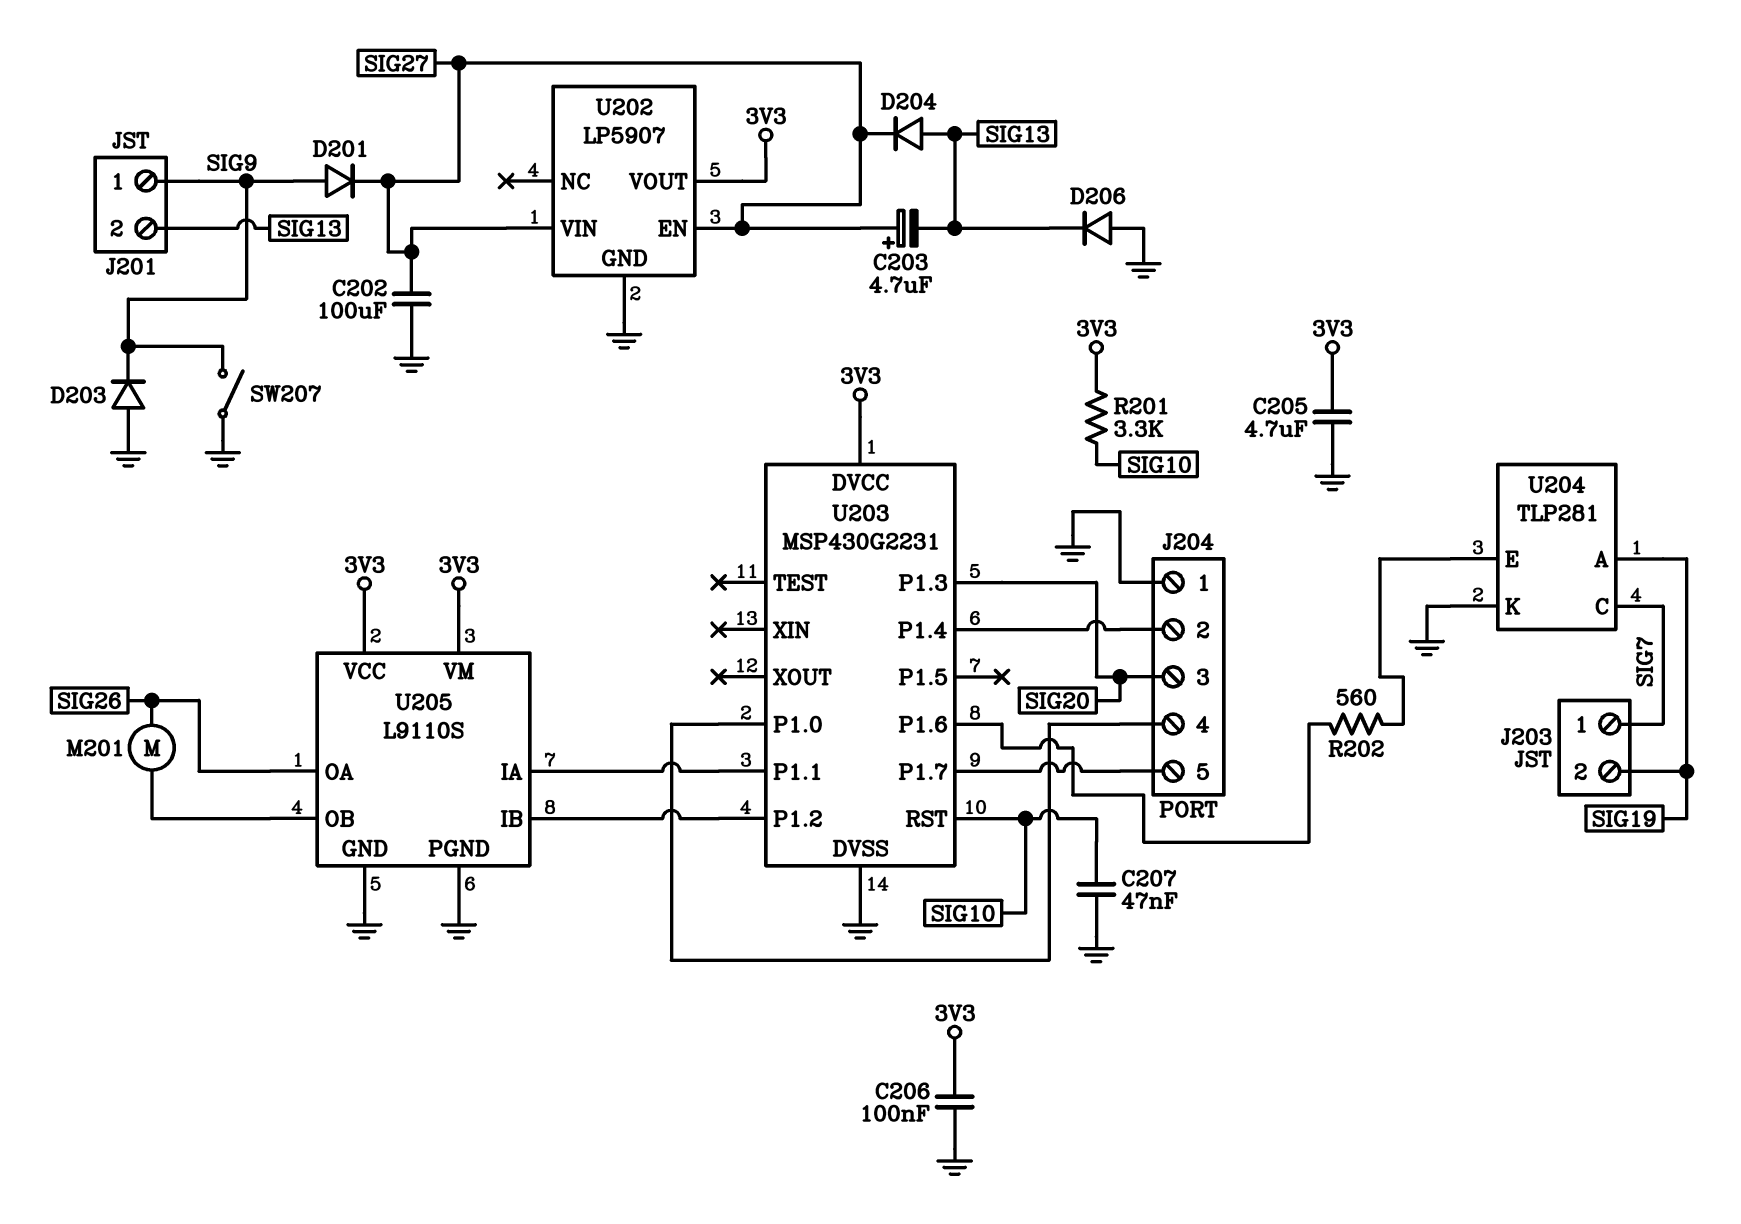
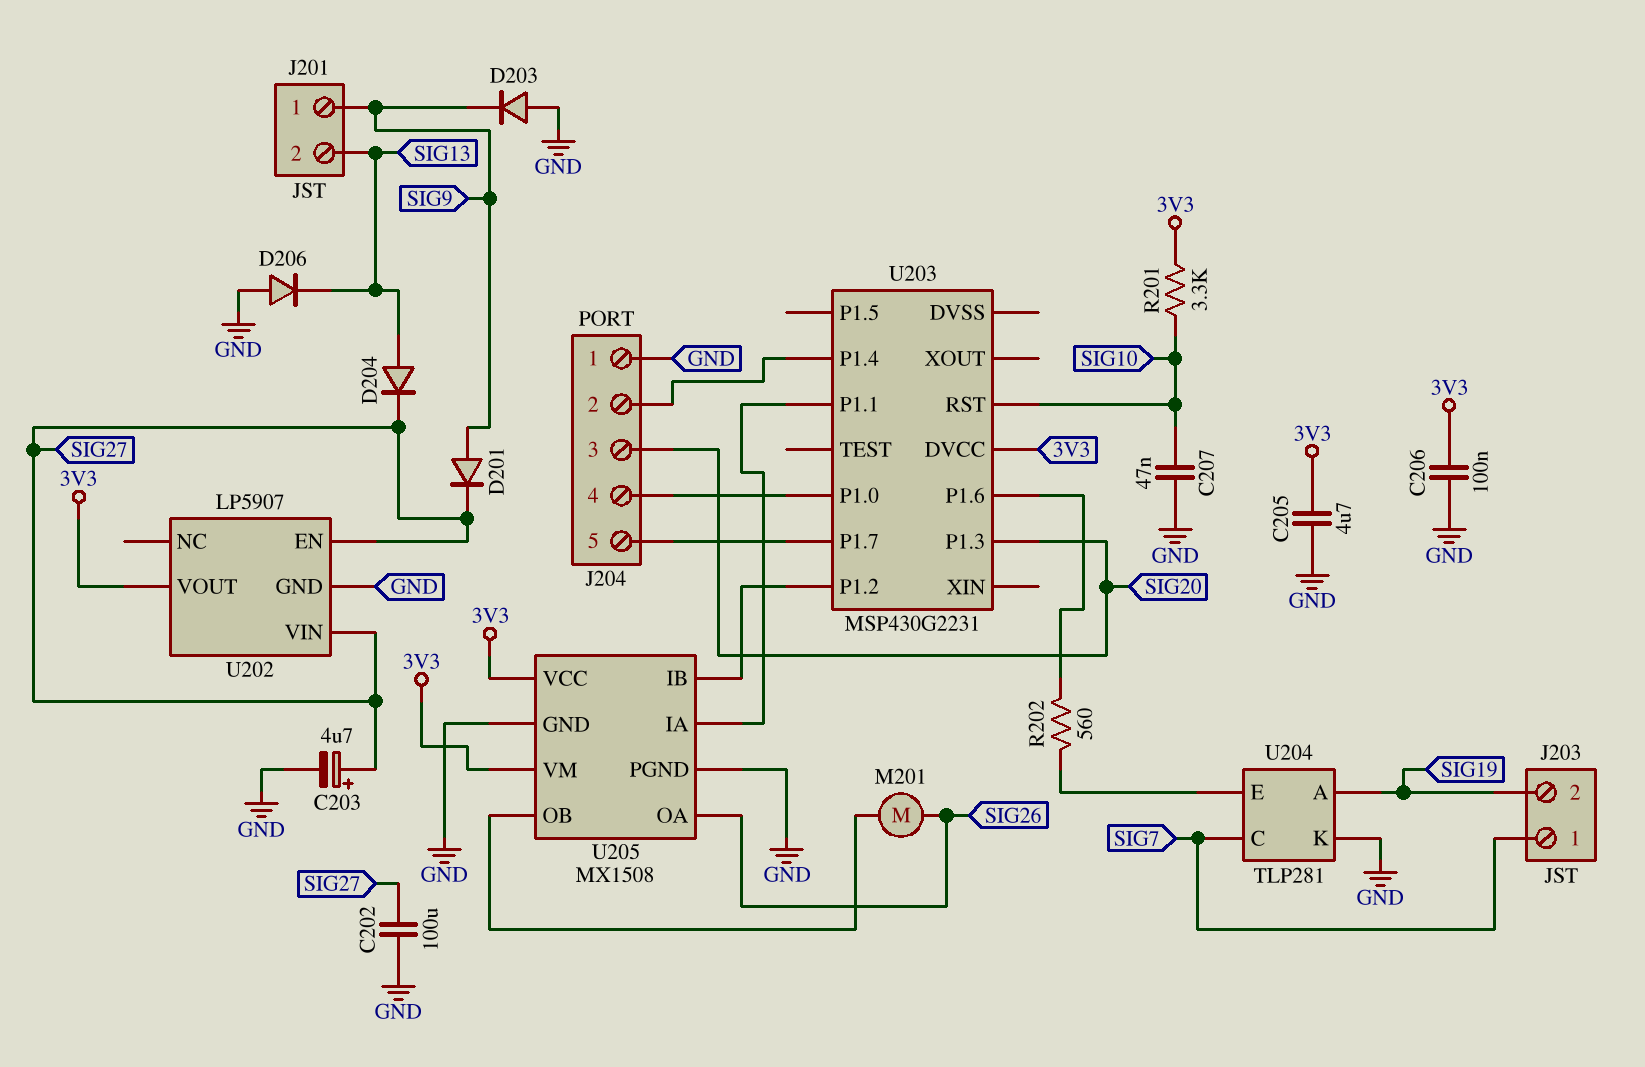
C203: 4.7uF (plus SIG27, minus SIG13) -> 4.7uF (plus SIG27, minus GND)
SW207: switch (GND, SIG9) -> none
U203 pin DVSS: GND -> none
U205: L9110S -> MX1508

